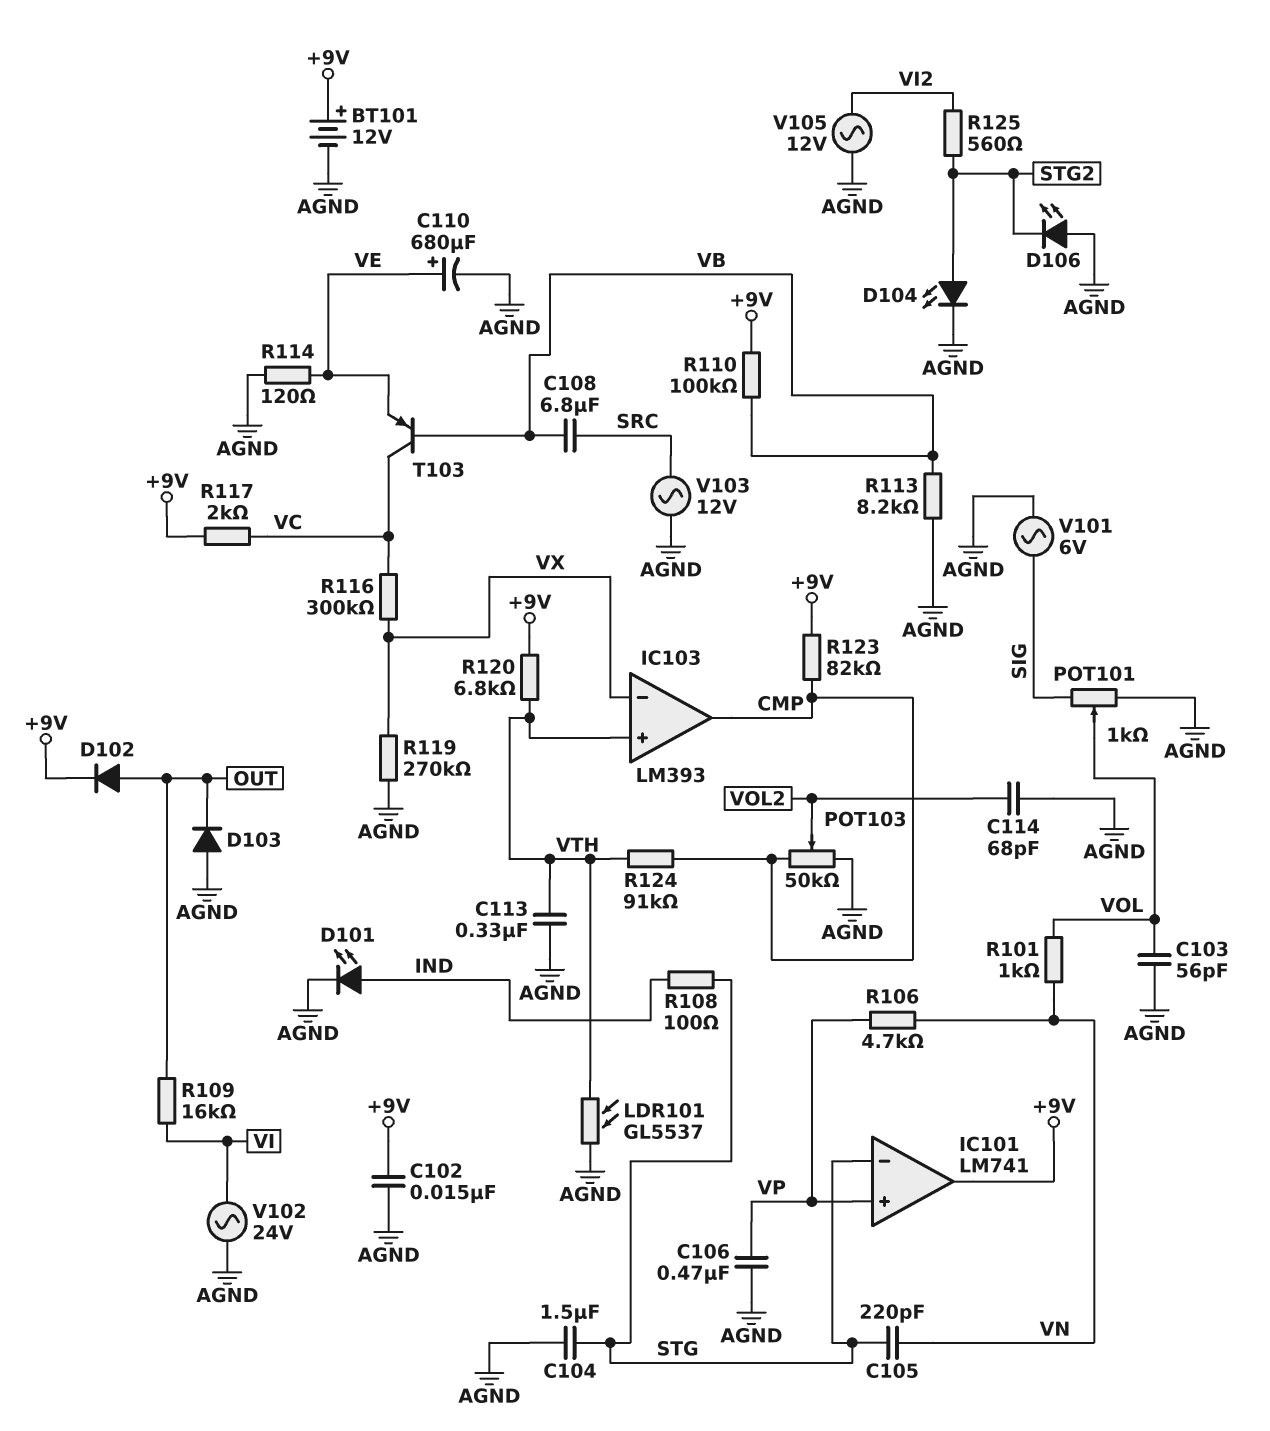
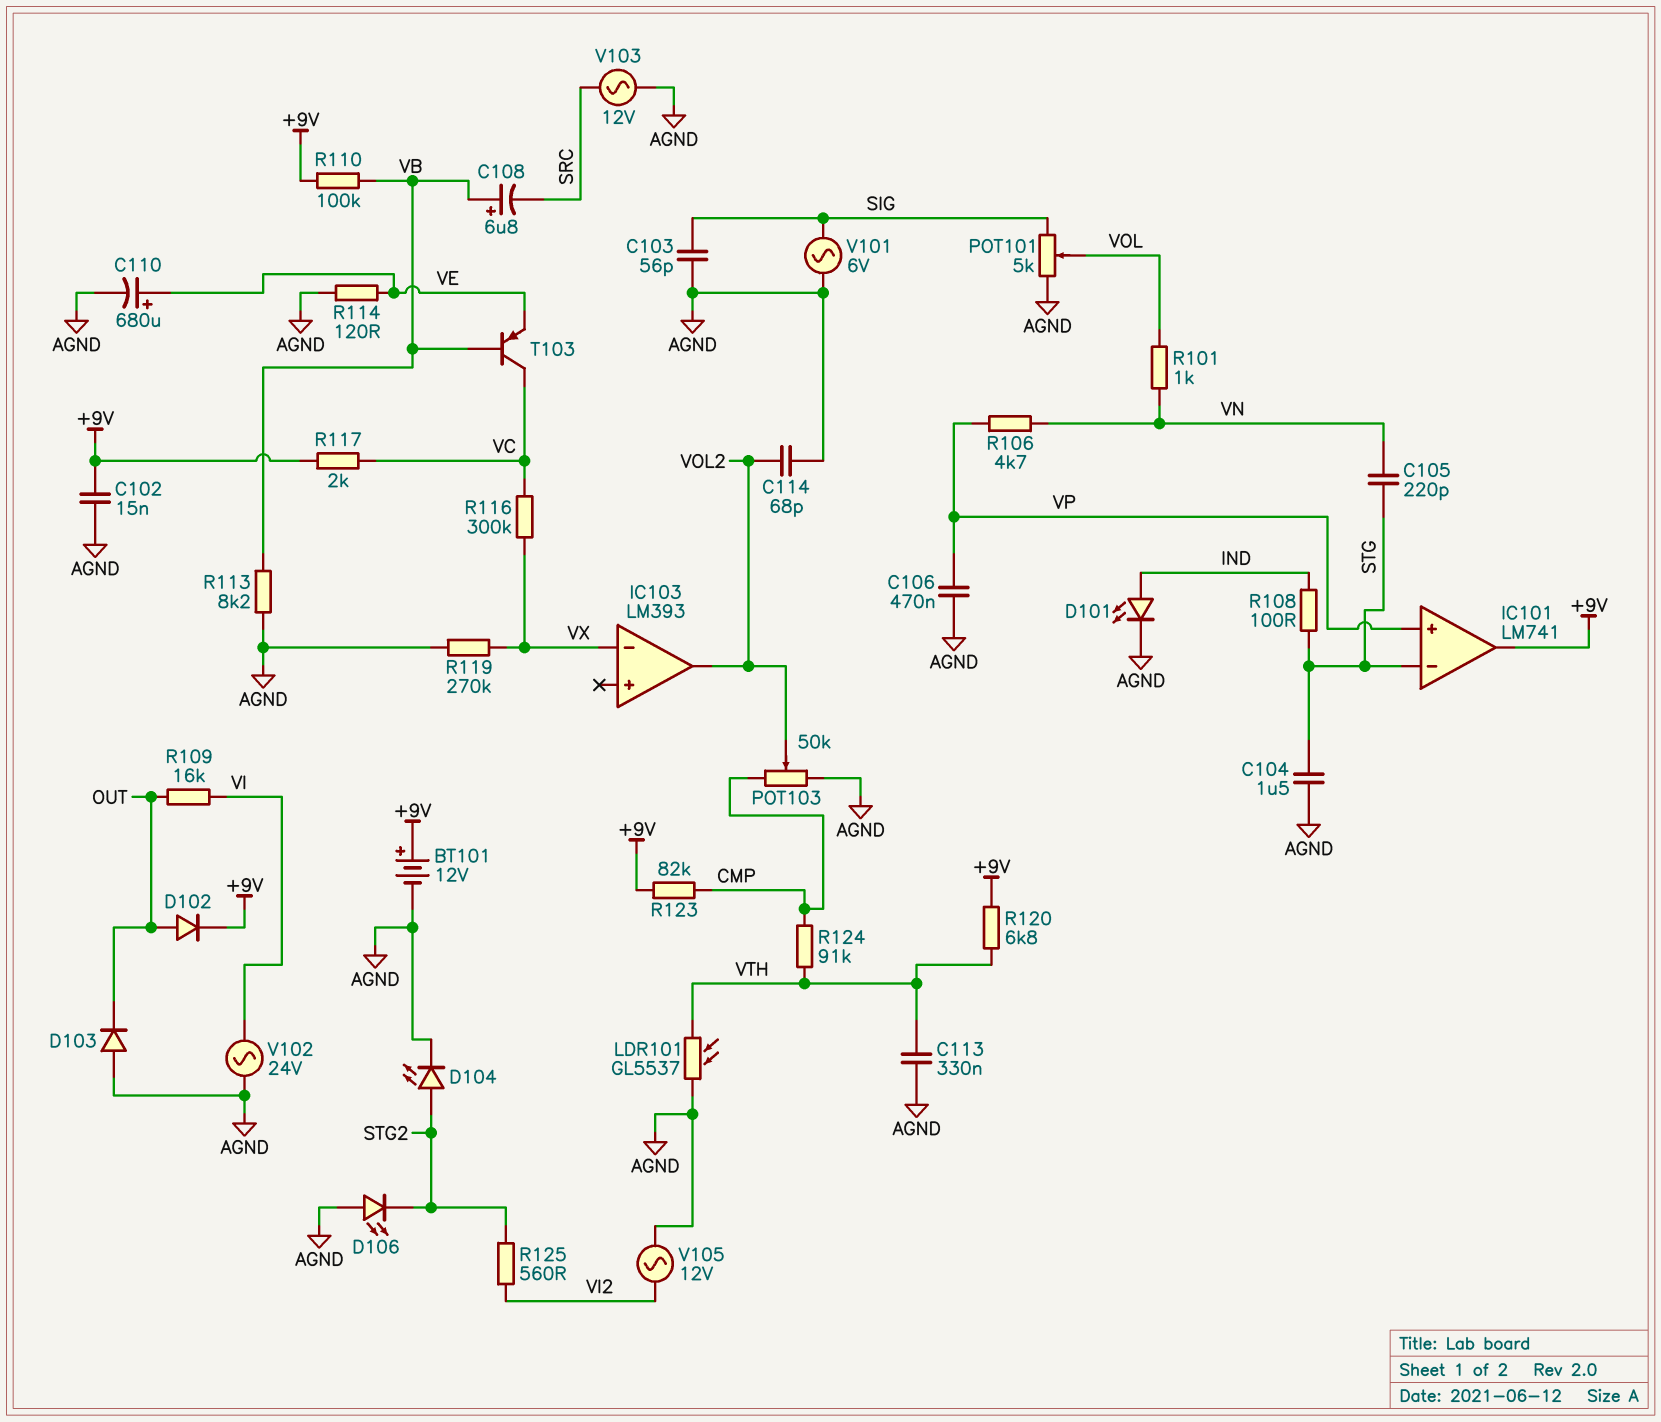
C103: 56pF (AGND, VOL) -> 56pF (AGND, SIG)
C108: 6.8uF (SRC, VB) -> 6.8uF (plus VB, minus SRC)
IC103 pin in+: VTH -> none
IC103 pin out: CMP -> VOL2
POT101: 1k (AGND, SIG, wiper VOL) -> 5k (AGND, SIG, wiper VOL)

